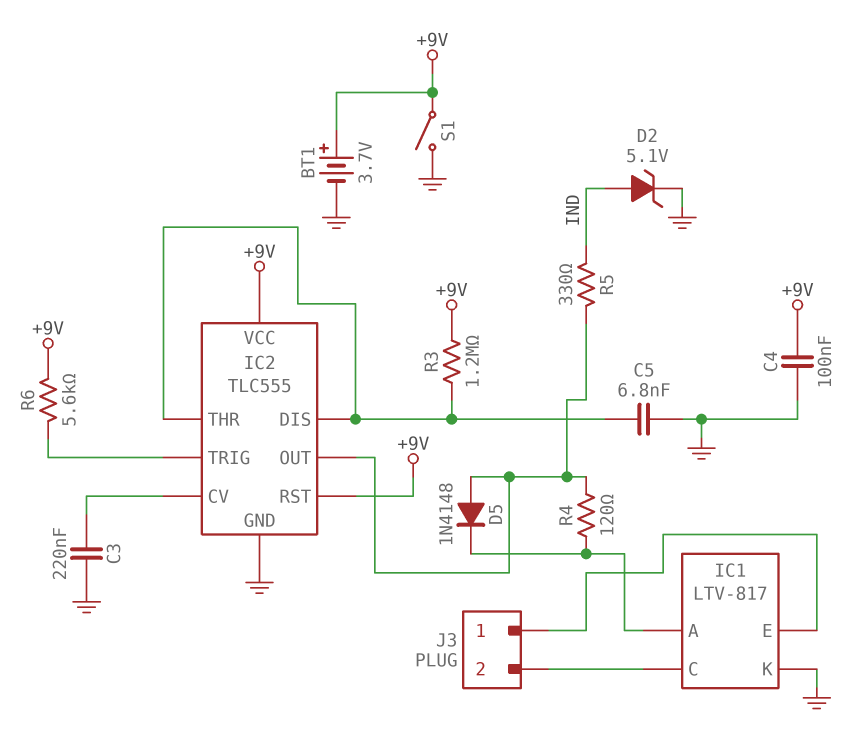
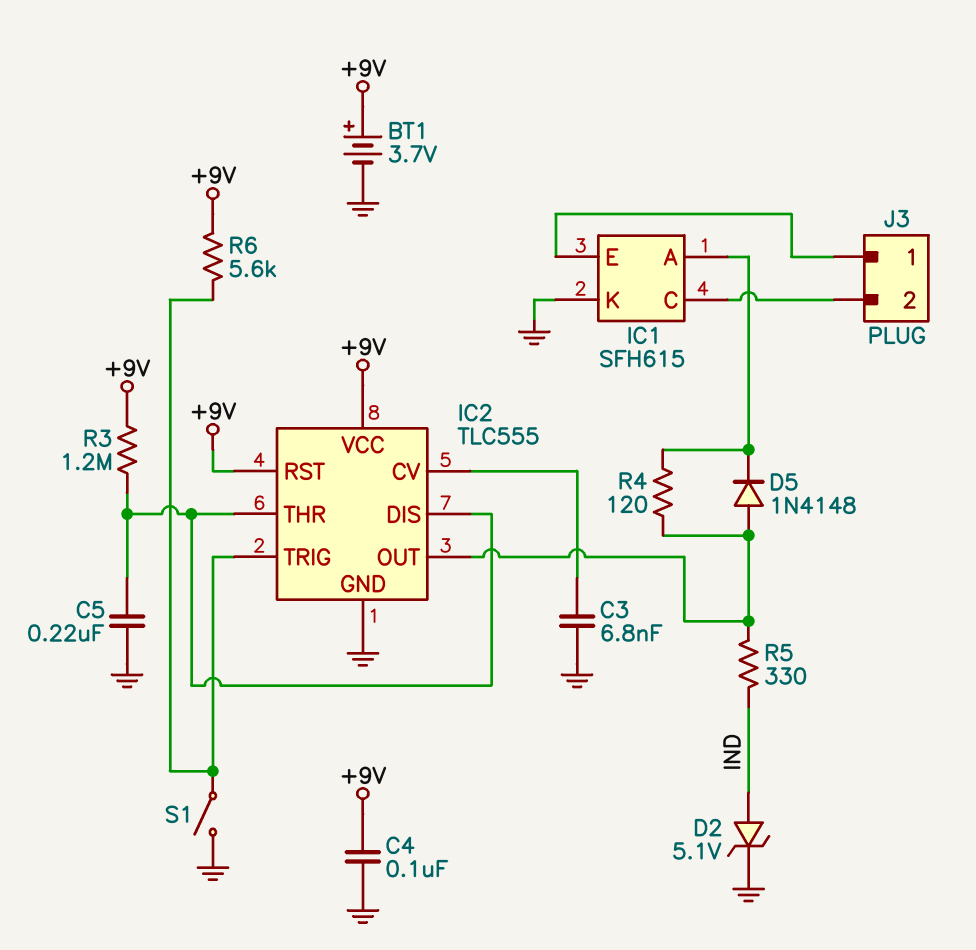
C3: 220nF (GND, IC2/CV) -> 6.8nF (GND, IC2/CV)
C5: 6.8nF (GND, IC2/DIS) -> 220nF (GND, IC2/DIS)
IC1: LTV-817 -> SFH615
S1: switch (+9V, GND) -> switch (GND, IC2/TRIG)

